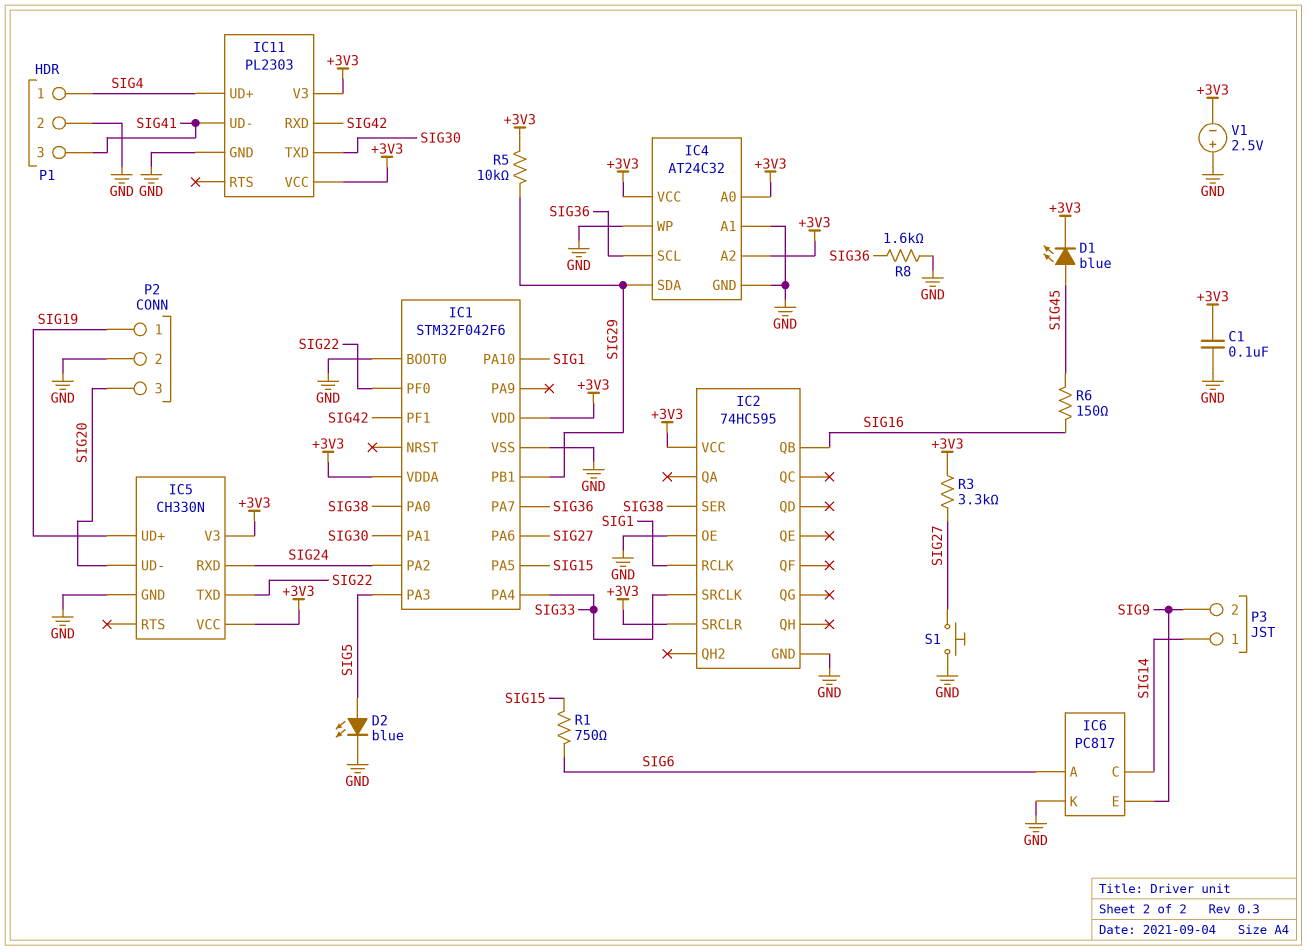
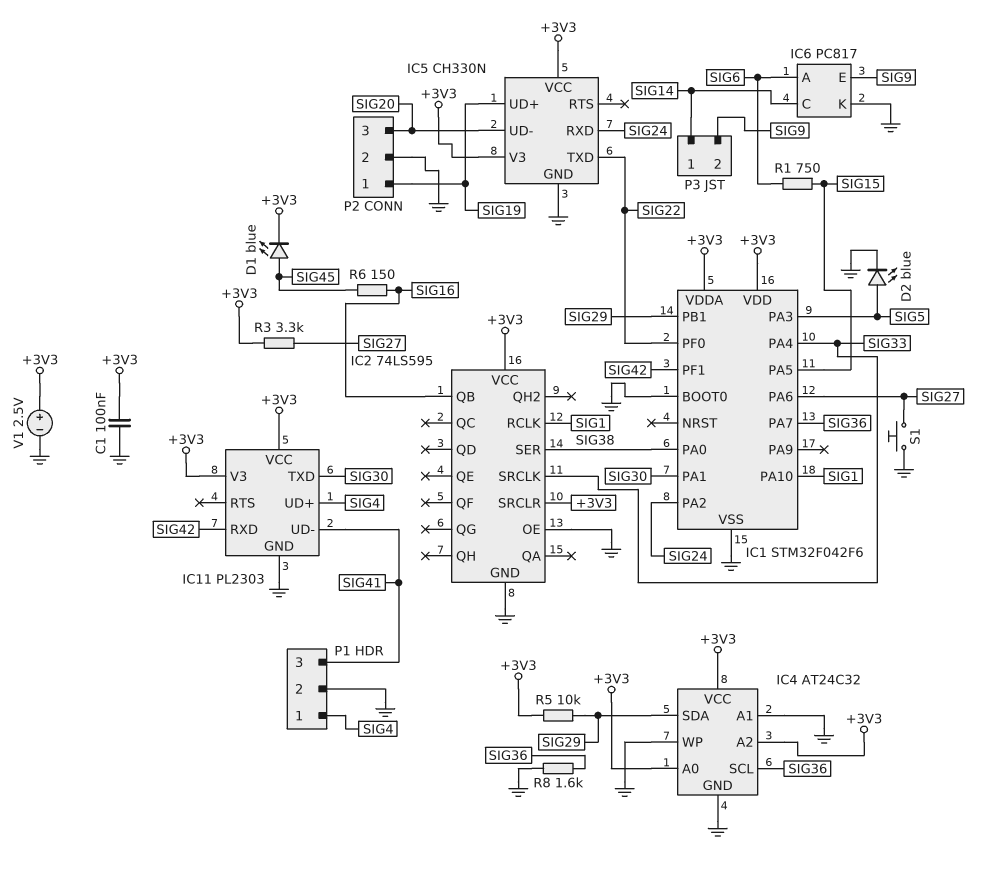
IC2: 74HC595 -> 74LS595
V1: 2.5V (plus GND, minus +3V3) -> 2.5V (plus +3V3, minus GND)

